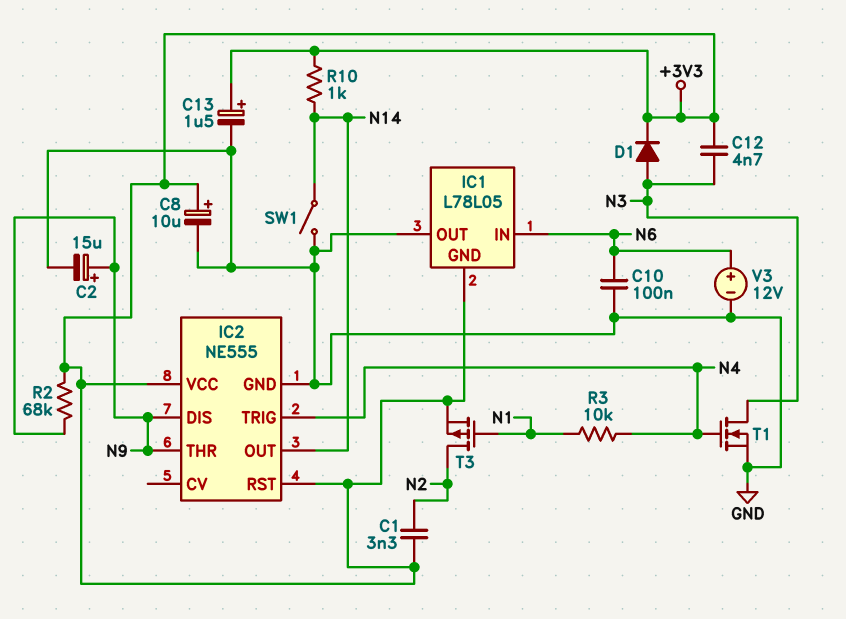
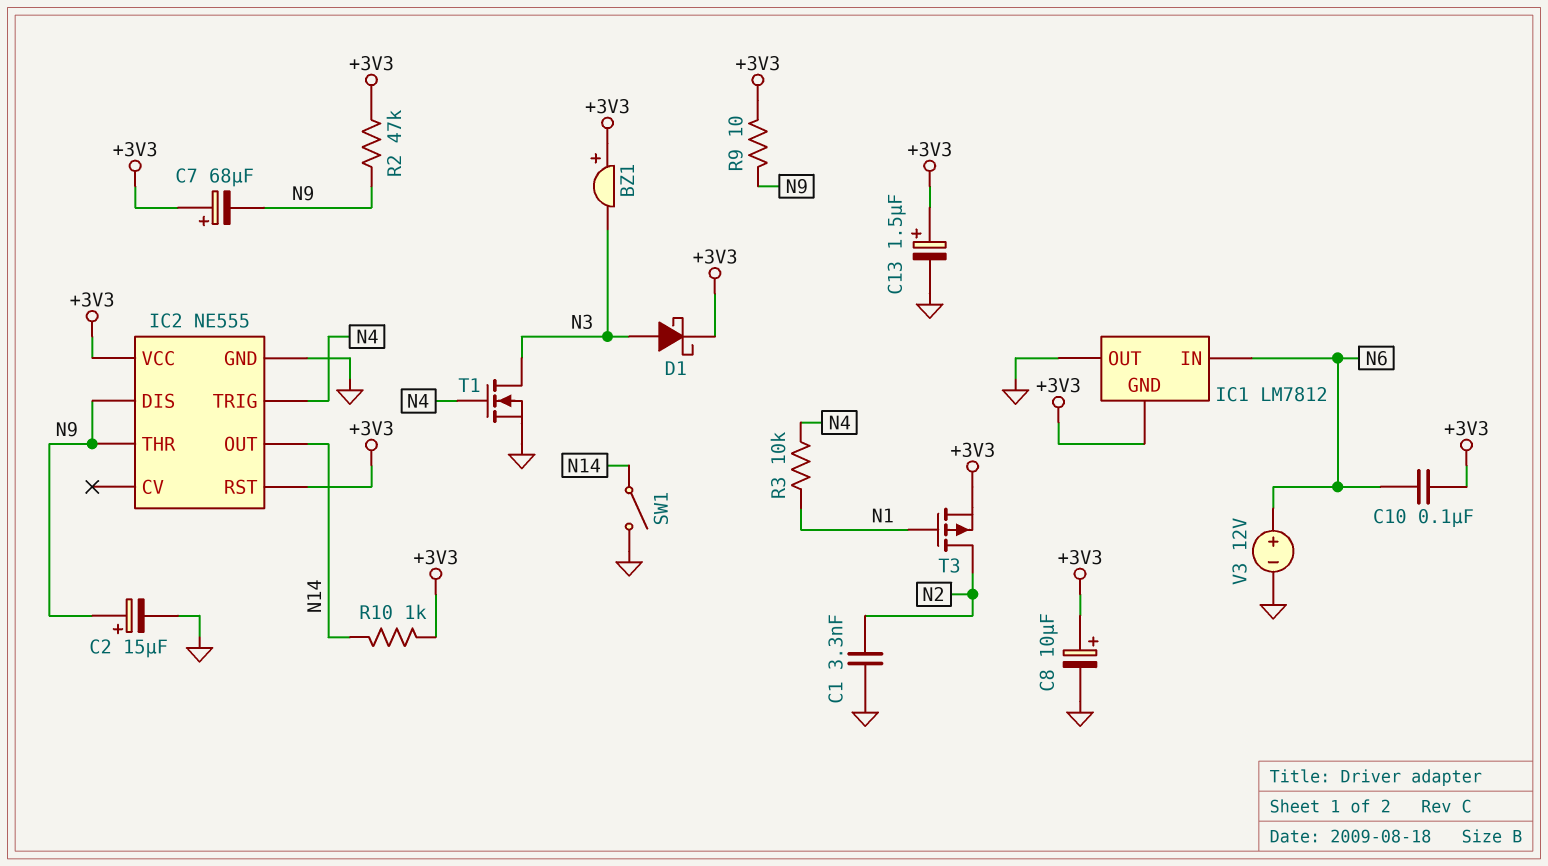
BZ1: none -> buzzer (plus +3V3, minus N3)
C1: 3.3nF (+3V3, N2) -> 3.3nF (GND, N2)
C7: none -> 68uF (plus +3V3, minus N9)
C10: 100nF (GND, N6) -> 100nF (+3V3, N6)
C12: 4.7nF (+3V3, N3) -> none
D1: diode (A N3, K +3V3) -> schottky (A N3, K +3V3)
IC1: L78L05 -> LM7812
R2: 68k (+3V3, N9) -> 47k (+3V3, N9)
R9: none -> 10 (+3V3, N9)

